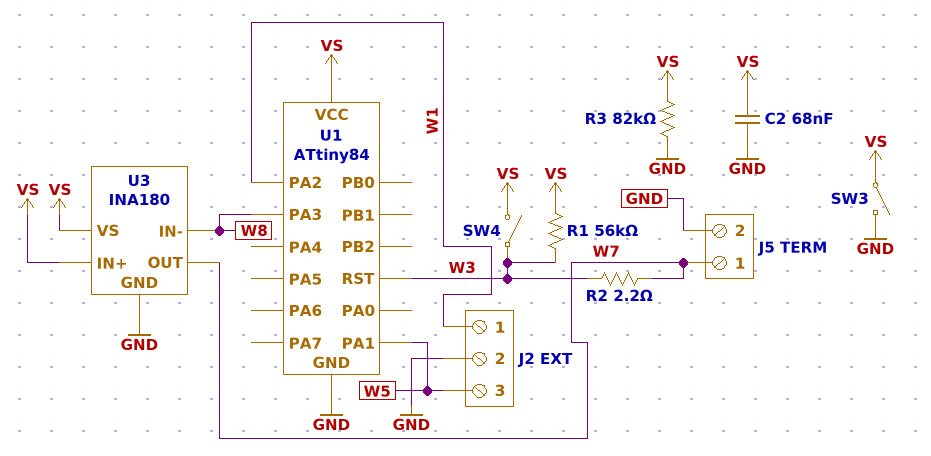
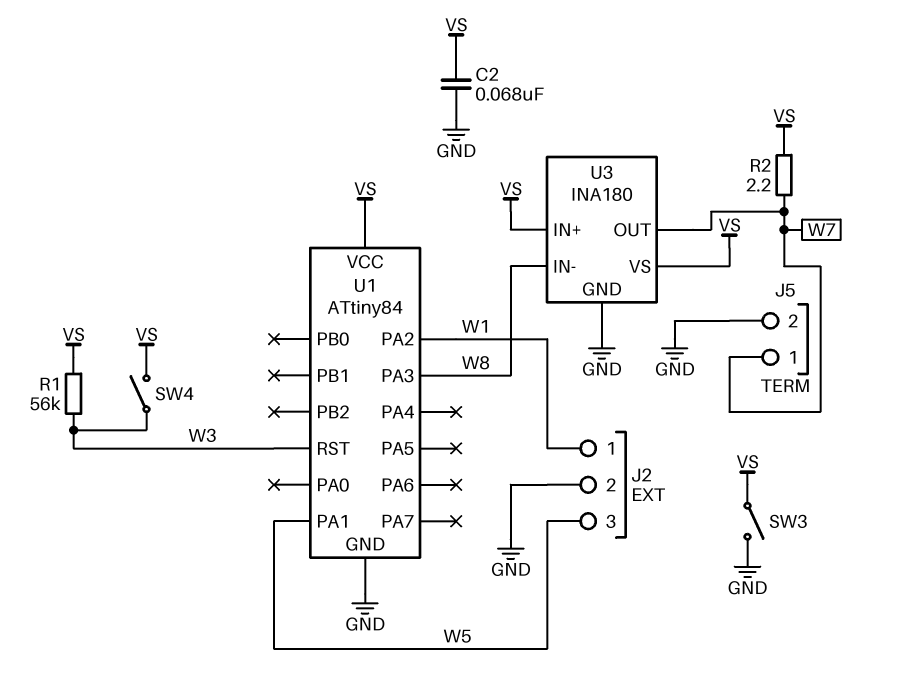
R2: 2.2 (W3, W7) -> 2.2 (VS, W7)
R3: 82k (GND, VS) -> none

